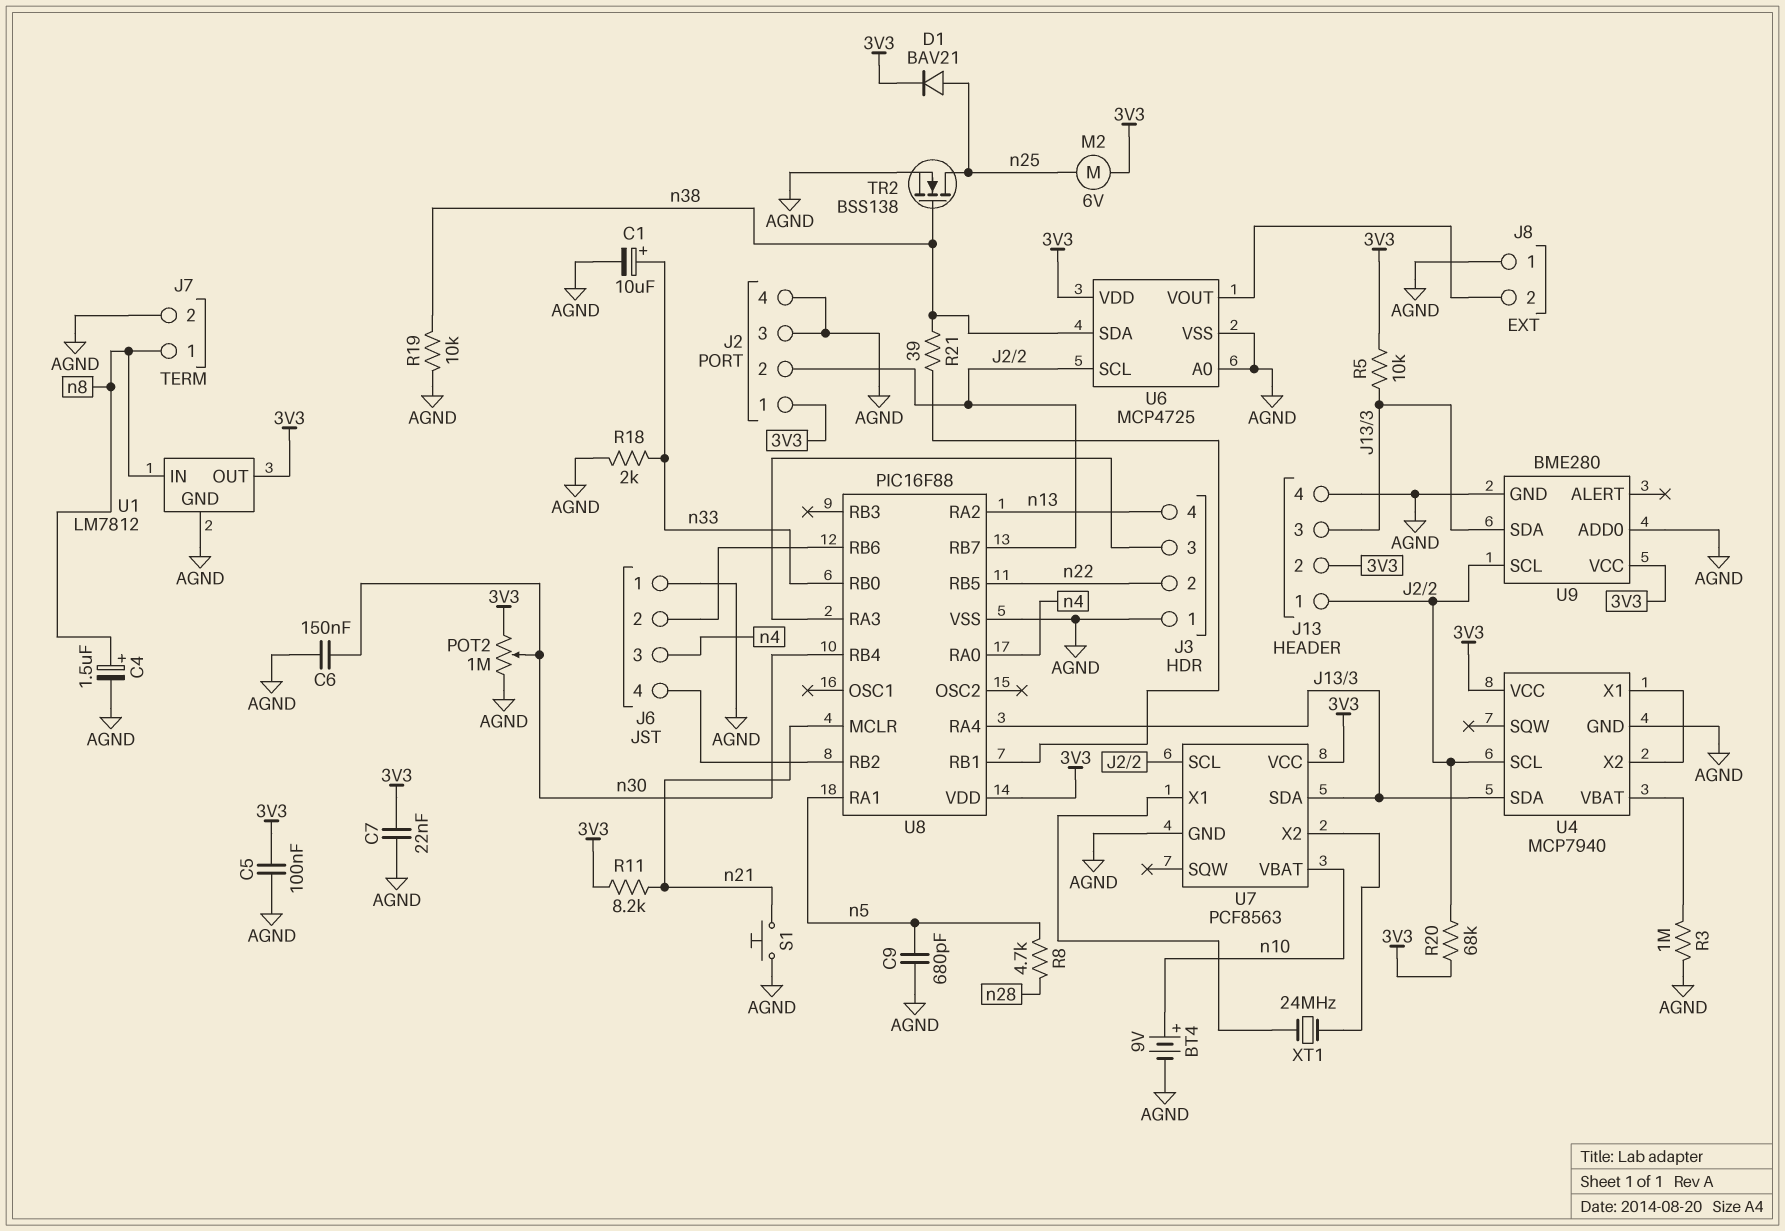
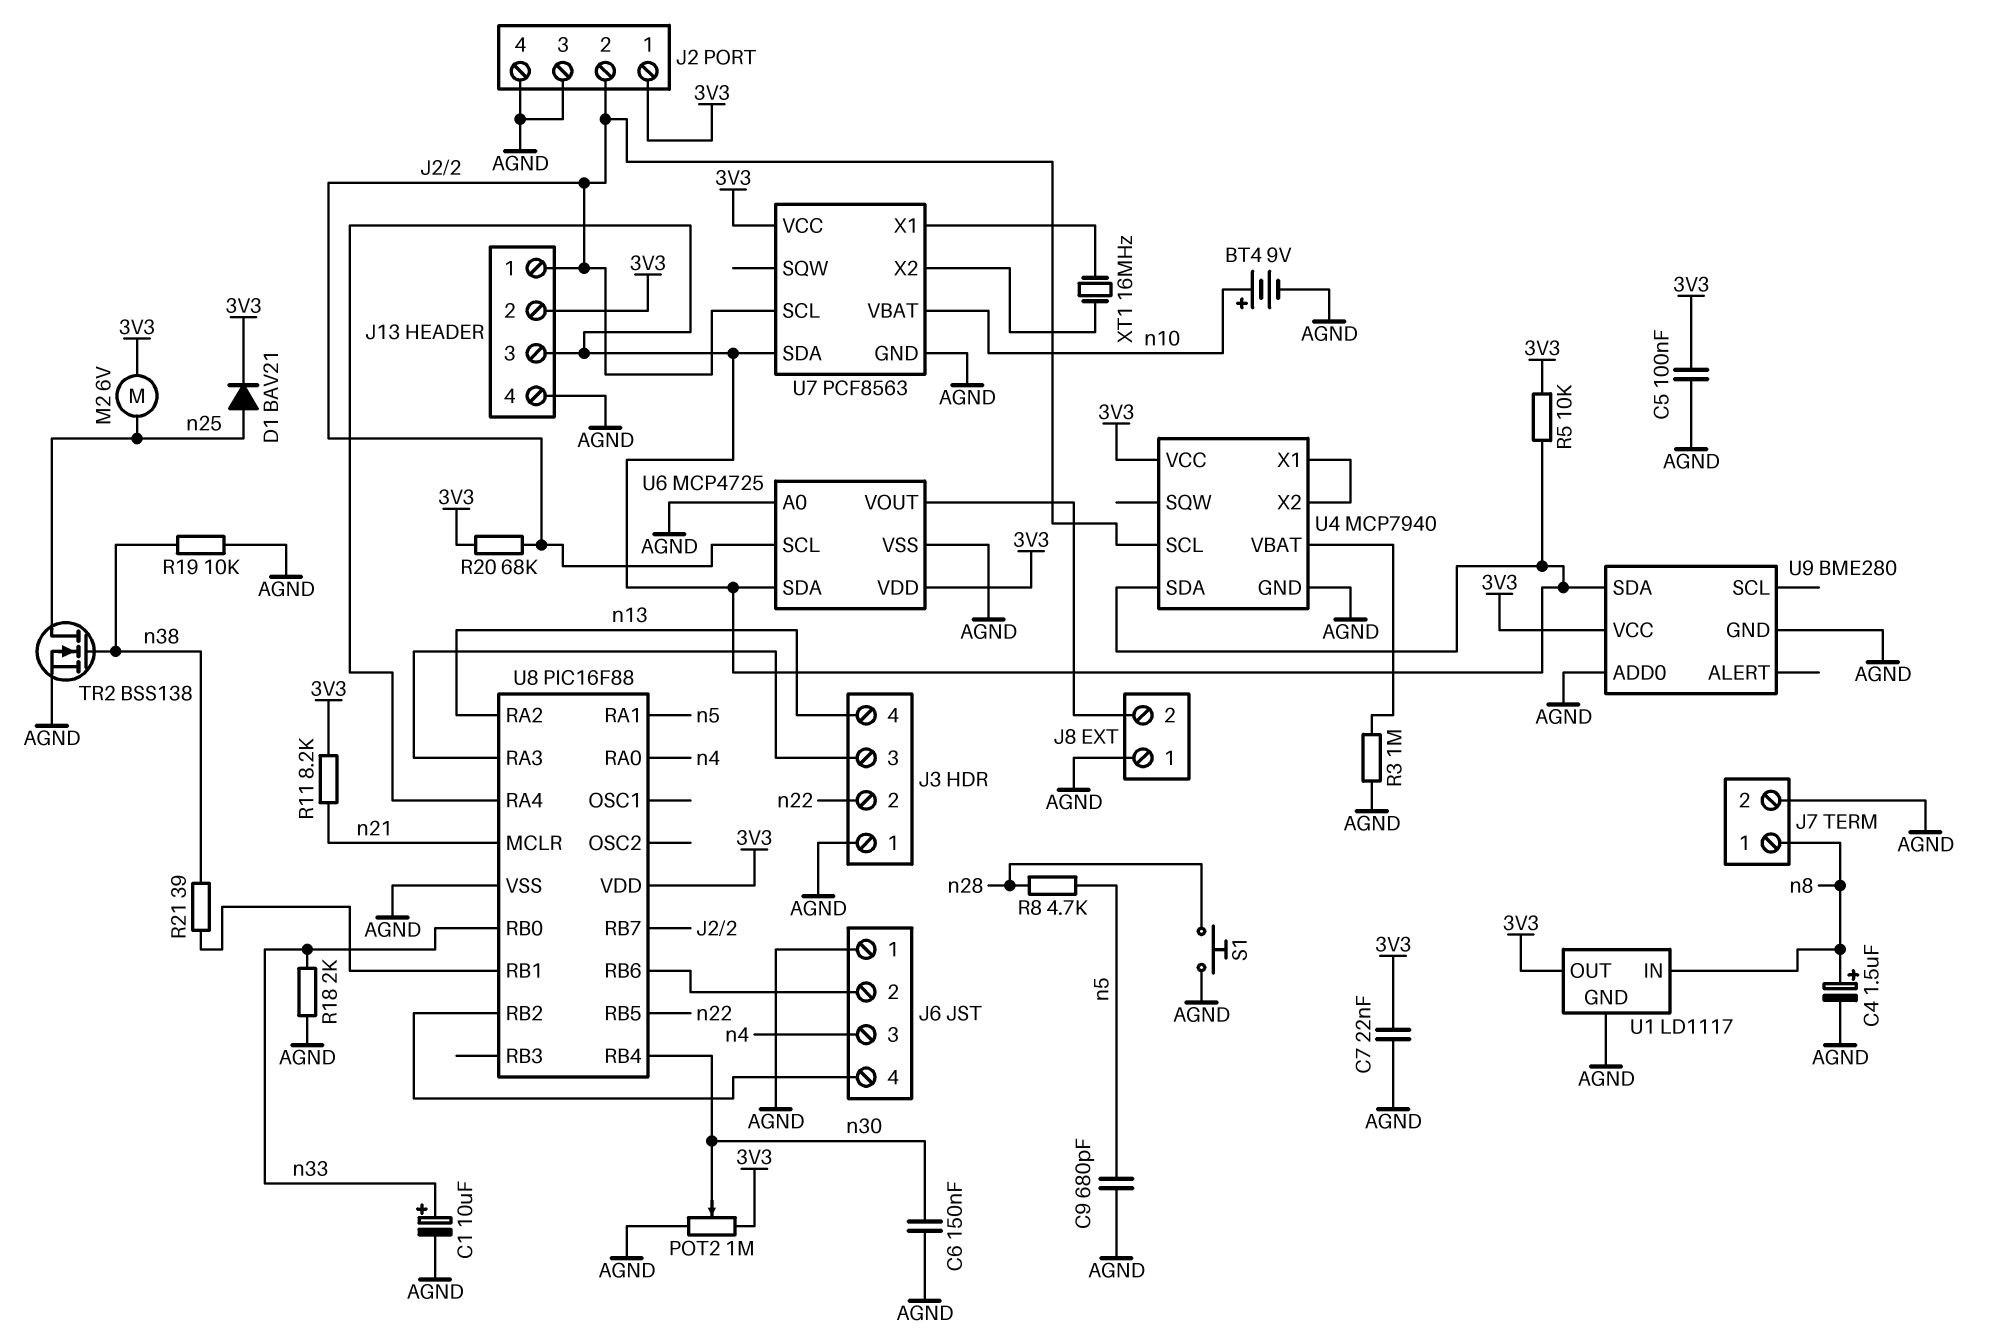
S1: button (AGND, n21) -> button (AGND, n28)
U1: LM7812 -> LD1117
U6 pin SDA: n38 -> J13/3
U9 pin SCL: J2/2 -> none
XT1: 24MHz (U7/X1, U7/X2) -> 16MHz (U7/X1, U7/X2)

